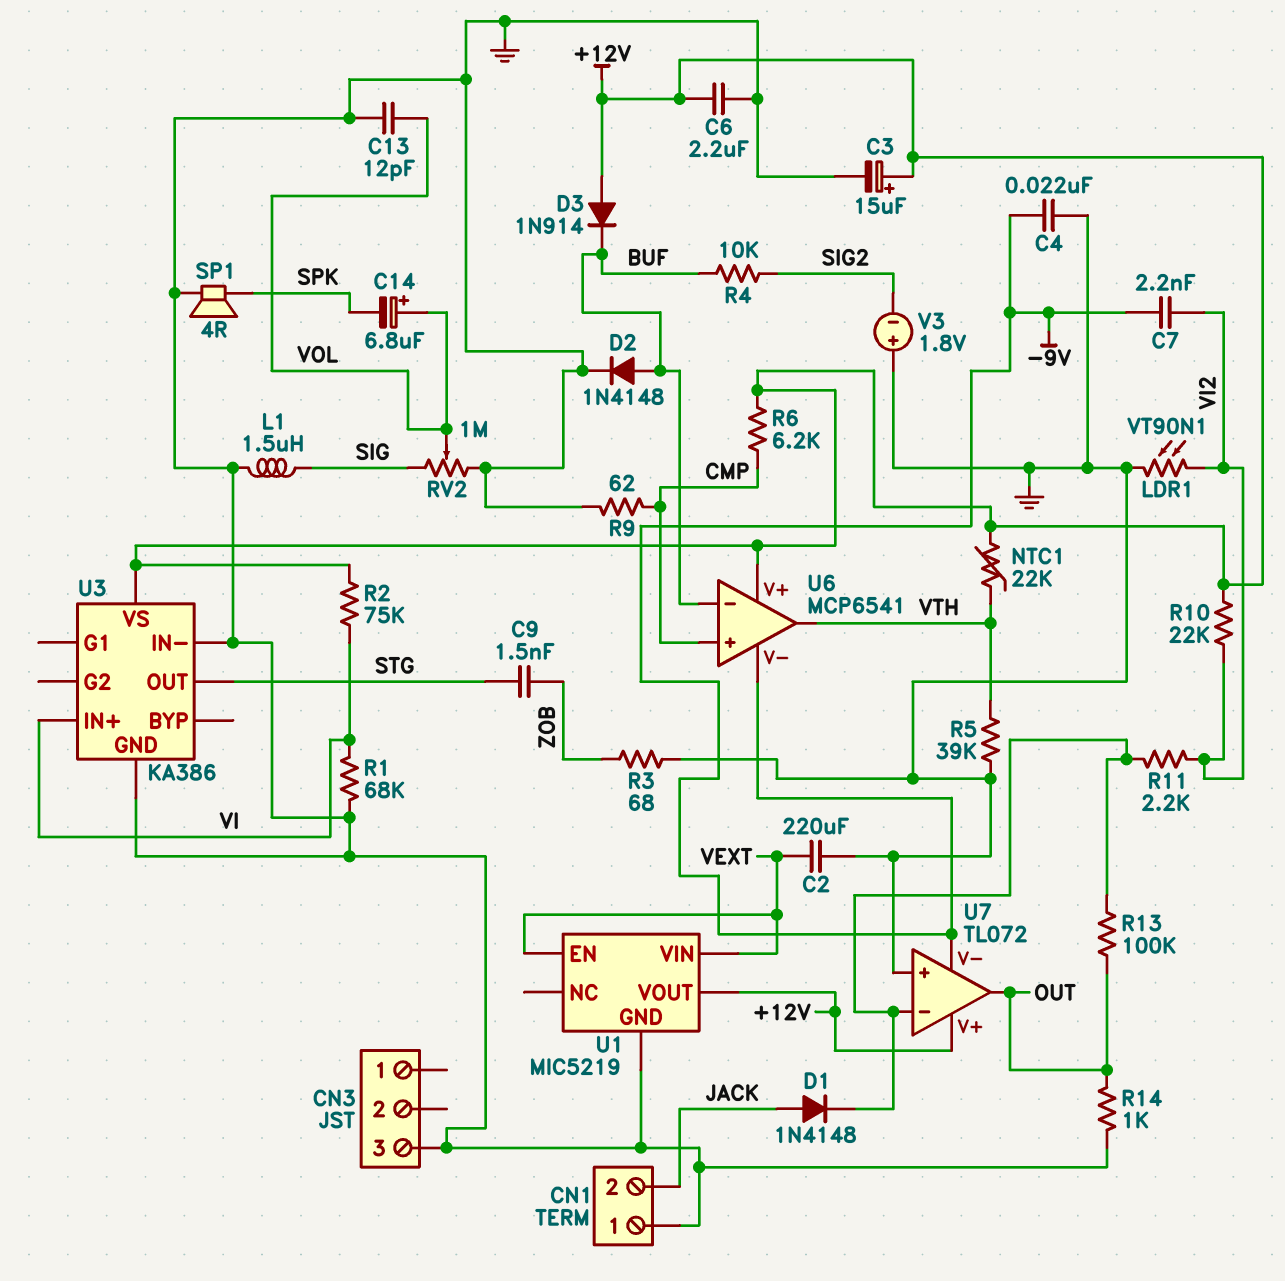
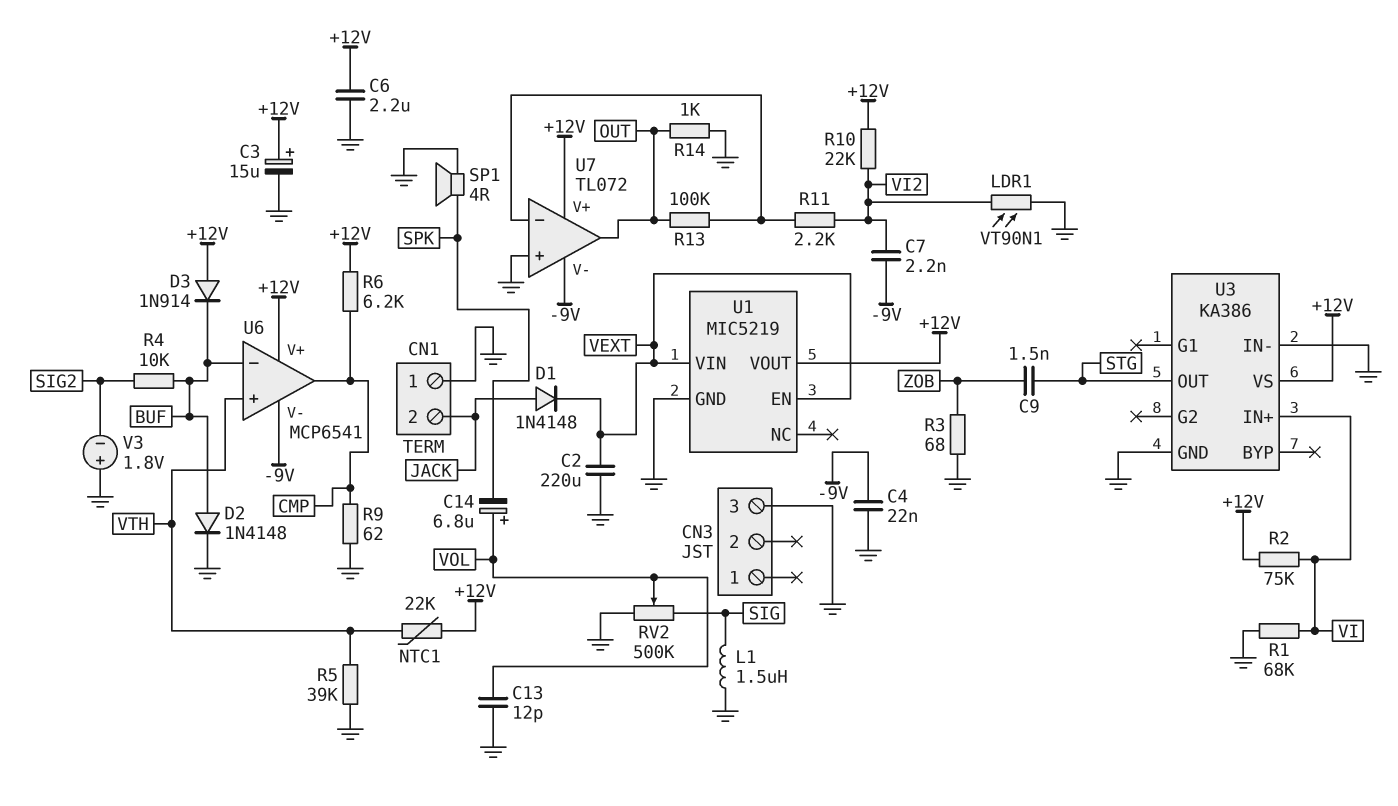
D1: diode 1N4148 (A JACK, K U7/in-) -> diode 1N4148 (A JACK, K VEXT)
RV2: 1M (GND, SIG, wiper VOL) -> 500k (GND, SIG, wiper VOL)
U6 pin in+: CMP -> VTH
U6 pin out: VTH -> CMP

